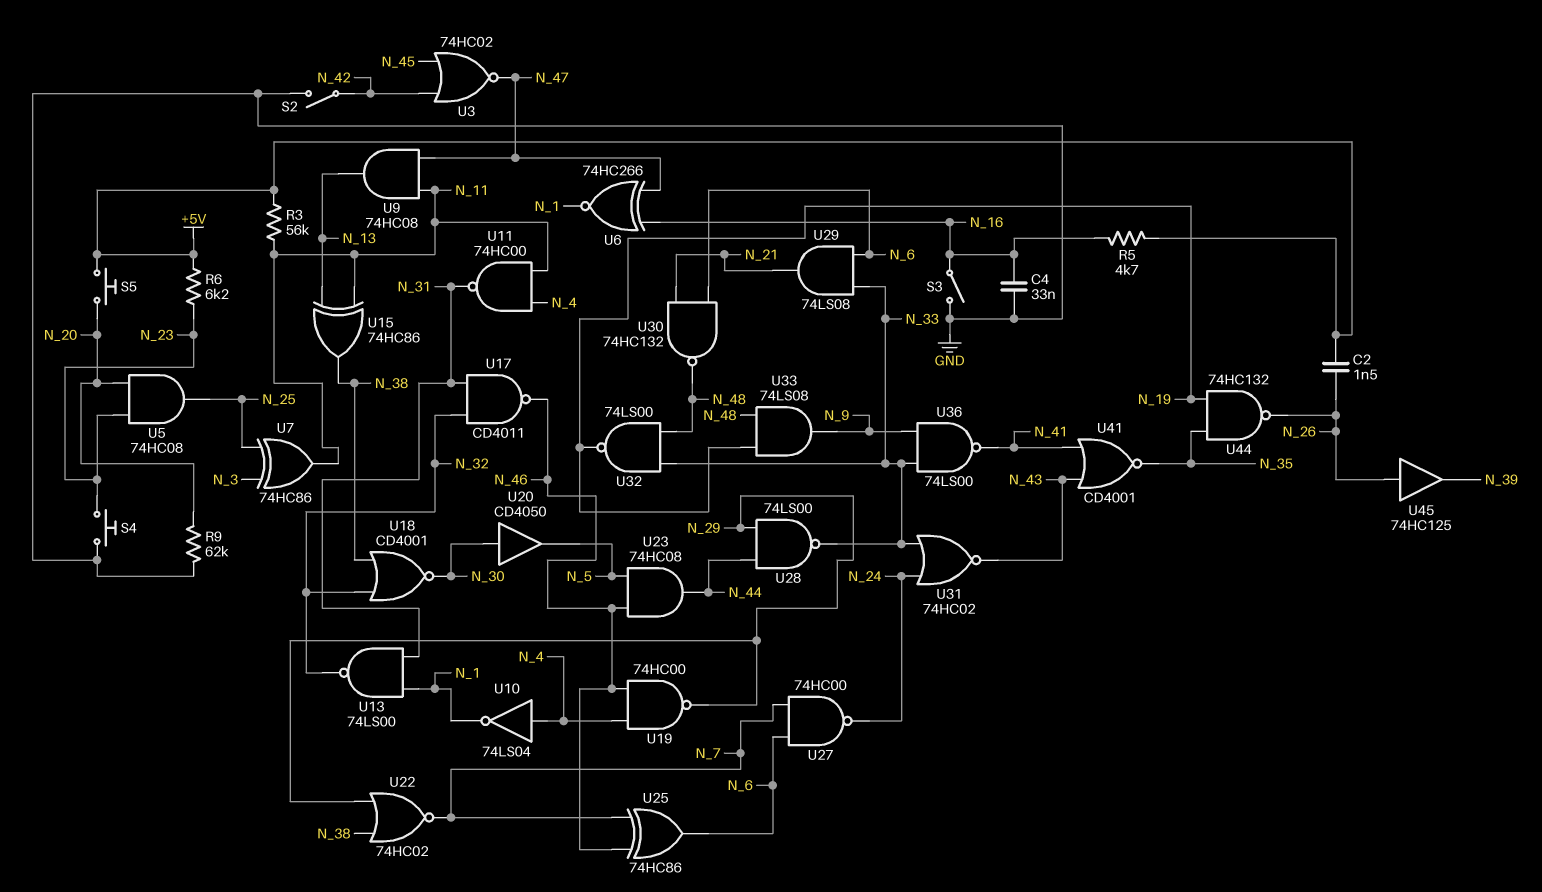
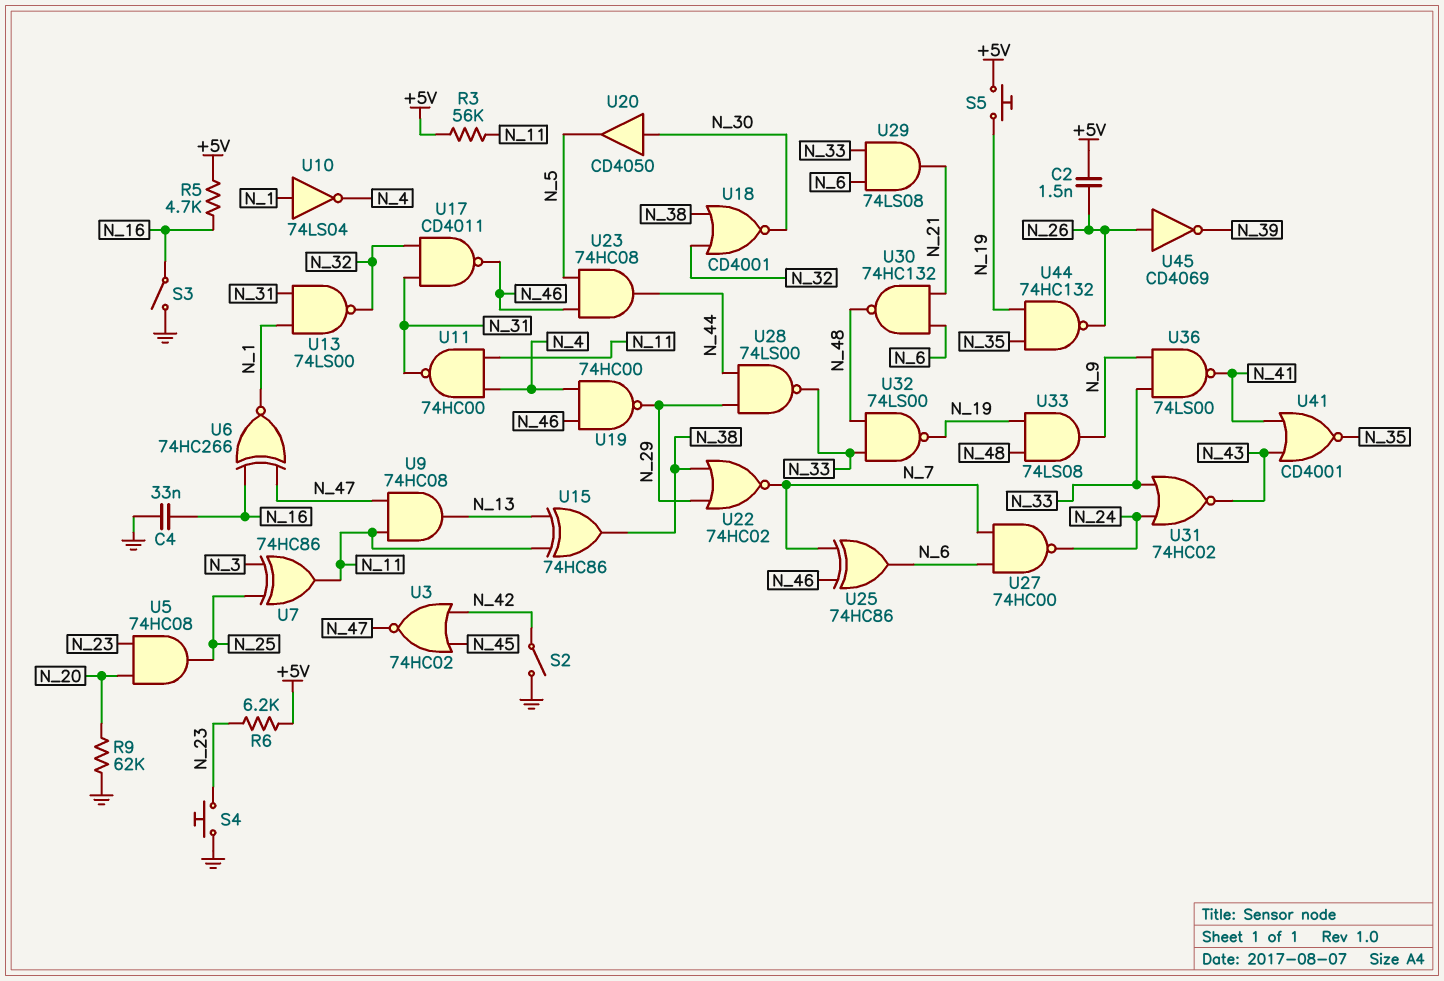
S5: button (+5V, N_20) -> button (+5V, N_19)
U10: NOT 74LS04 (in N_4, out N_1) -> NOT 74LS04 (in N_1, out N_4)
U45: buffer 74HC125 (in N_26, out N_39) -> NOT CD4069 (in N_26, out N_39)

